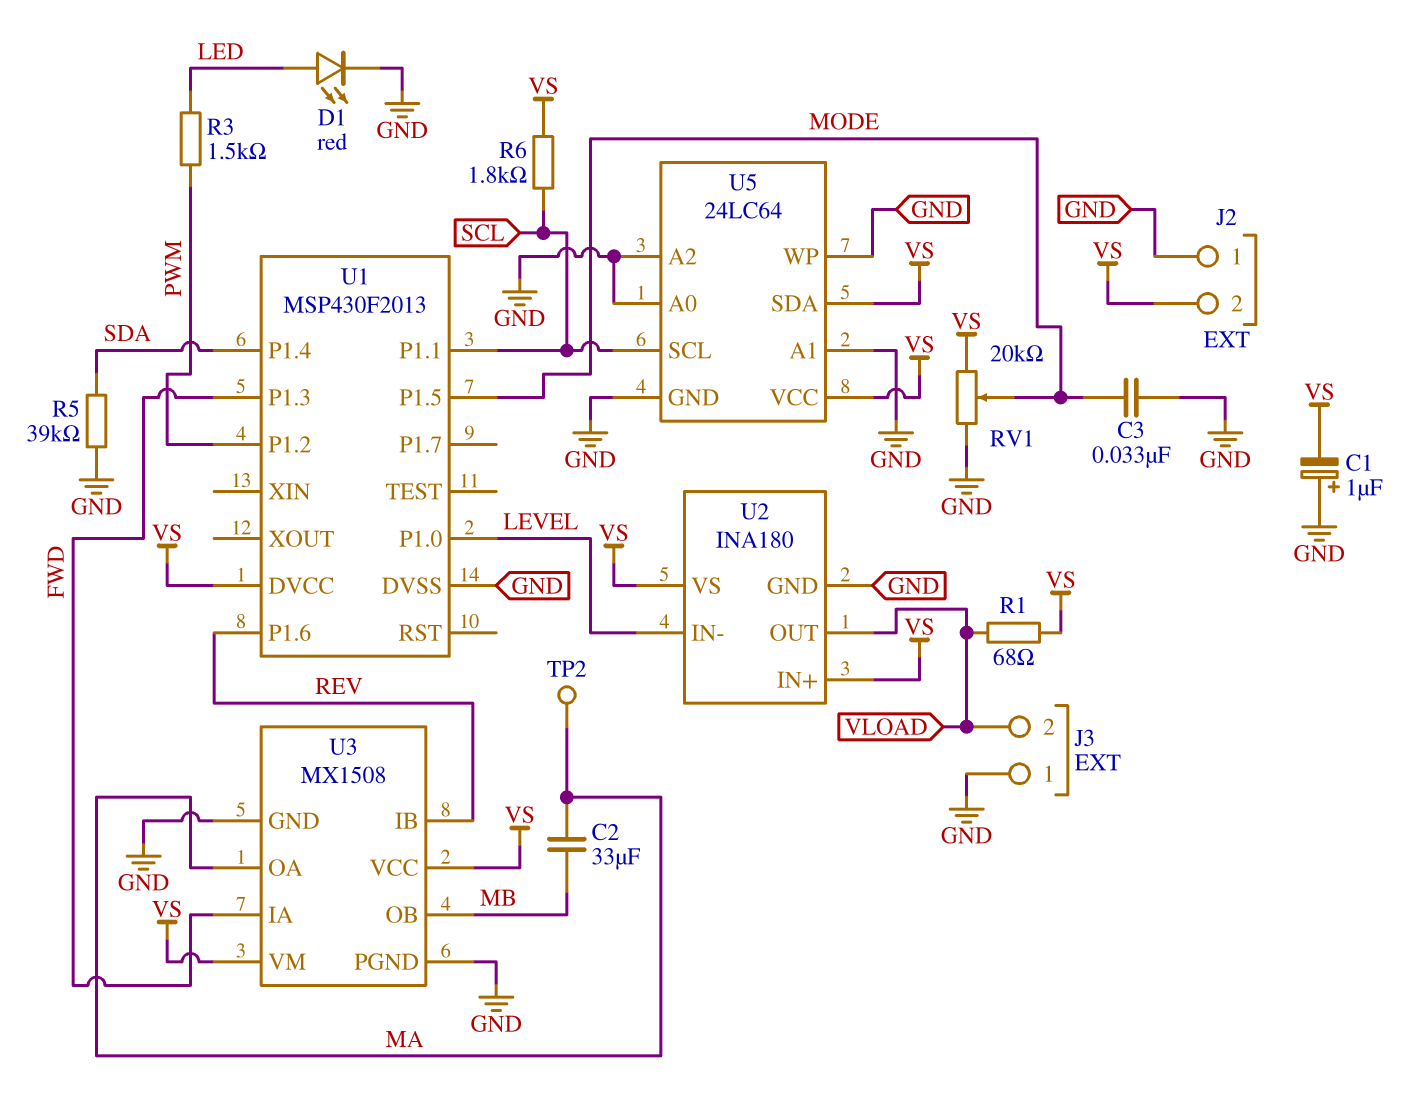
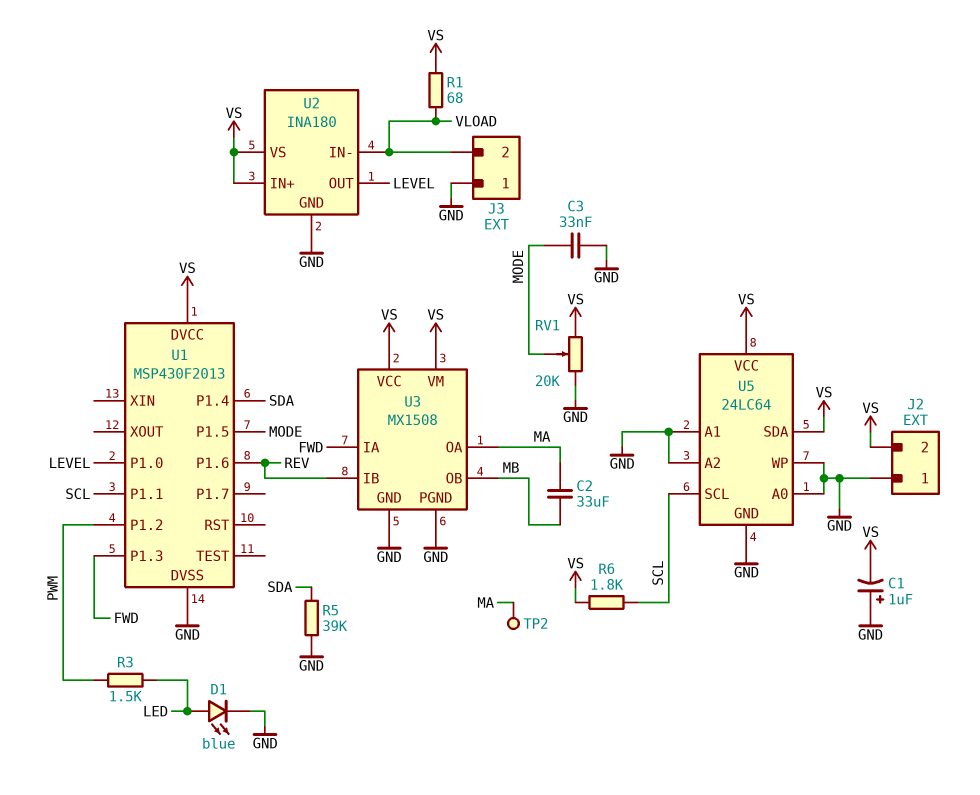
D1: LED red (A LED, K GND) -> LED blue (A LED, K GND)
U2 pin IN-: LEVEL -> VLOAD
U2 pin OUT: VLOAD -> LEVEL

